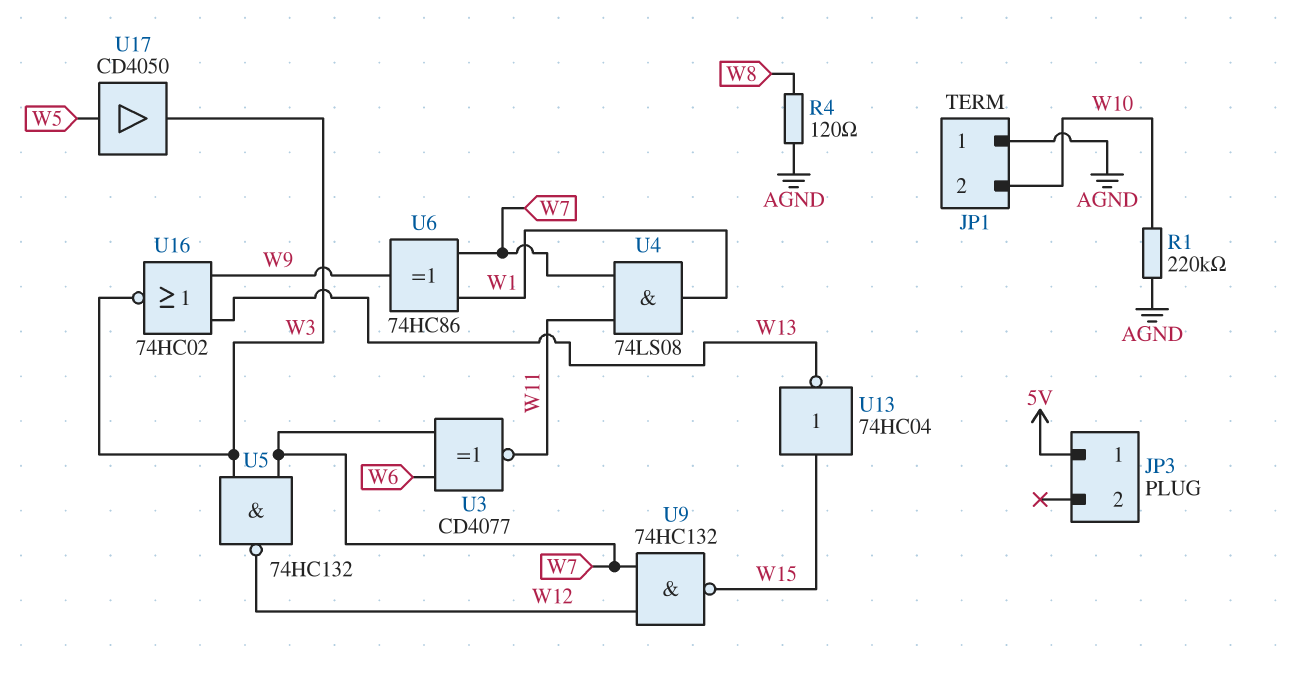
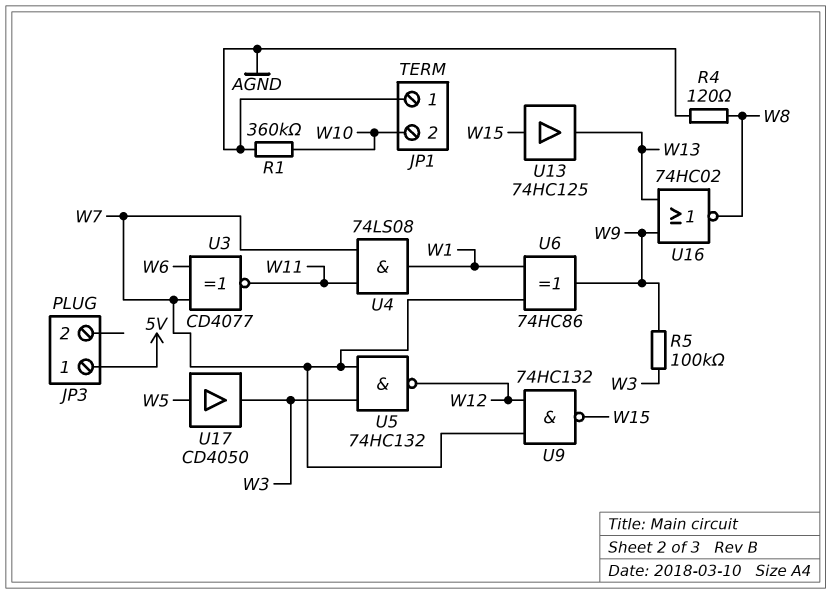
R1: 220k (AGND, W10) -> 360k (AGND, W10)
R5: none -> 100k (W3, W9)
U13: NOT 74HC04 (in W15, out W13) -> buffer 74HC125 (in W15, out W13)
U16: NOR 74HC02 (in W9, in W13, out W3) -> NOR 74HC02 (in W9, in W13, out W8)

